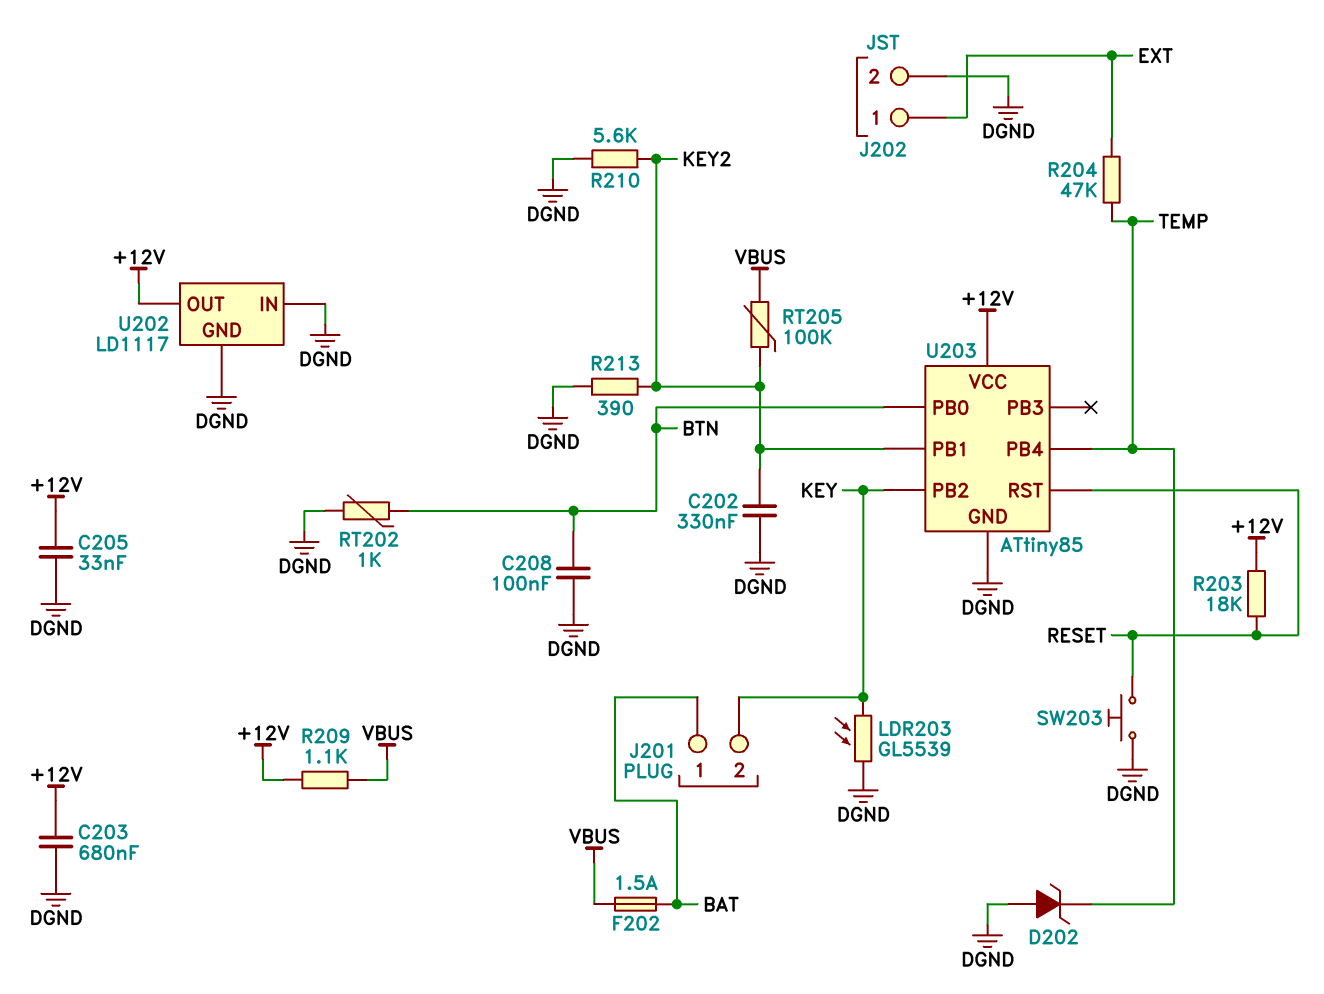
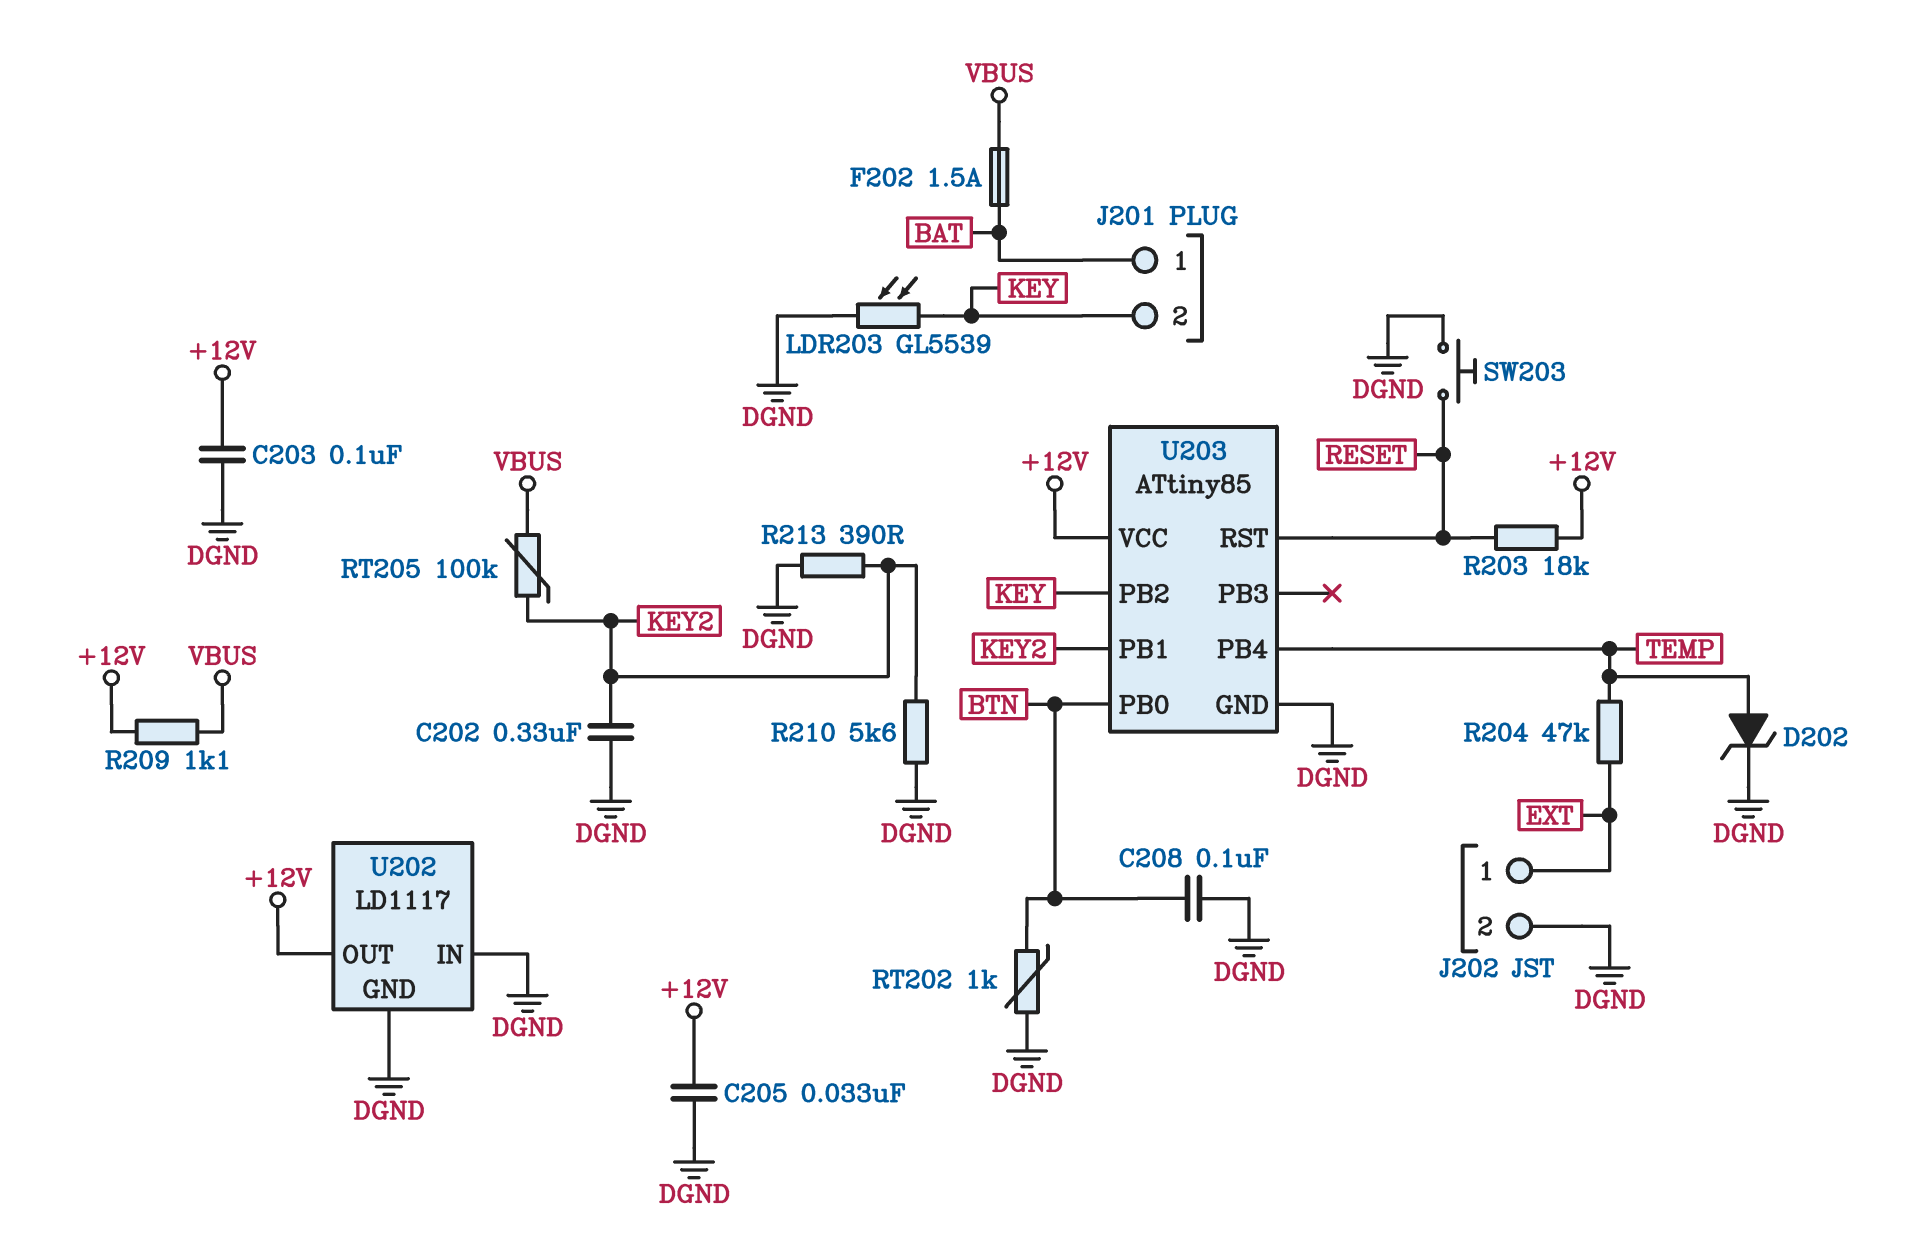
C203: 680nF (+12V, DGND) -> 100nF (+12V, DGND)
D202: zener (A DGND, K TEMP) -> zener (A TEMP, K DGND)

